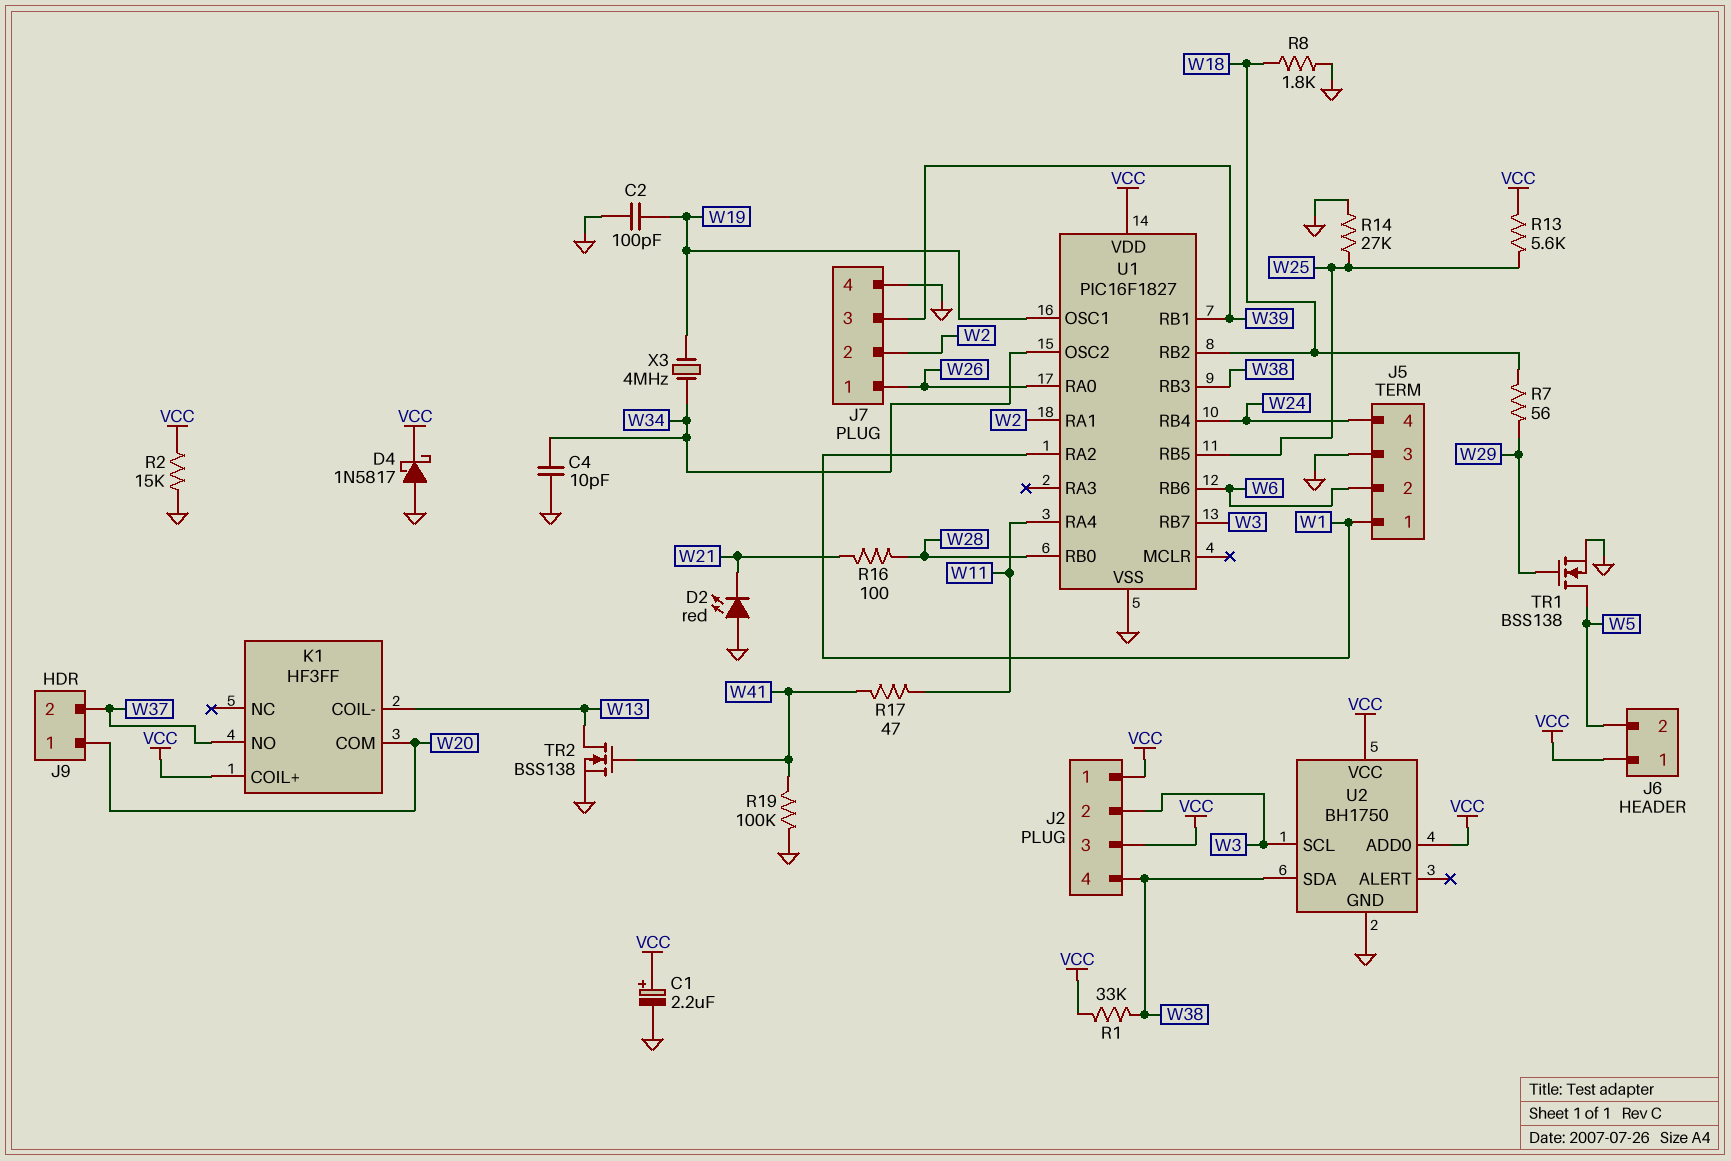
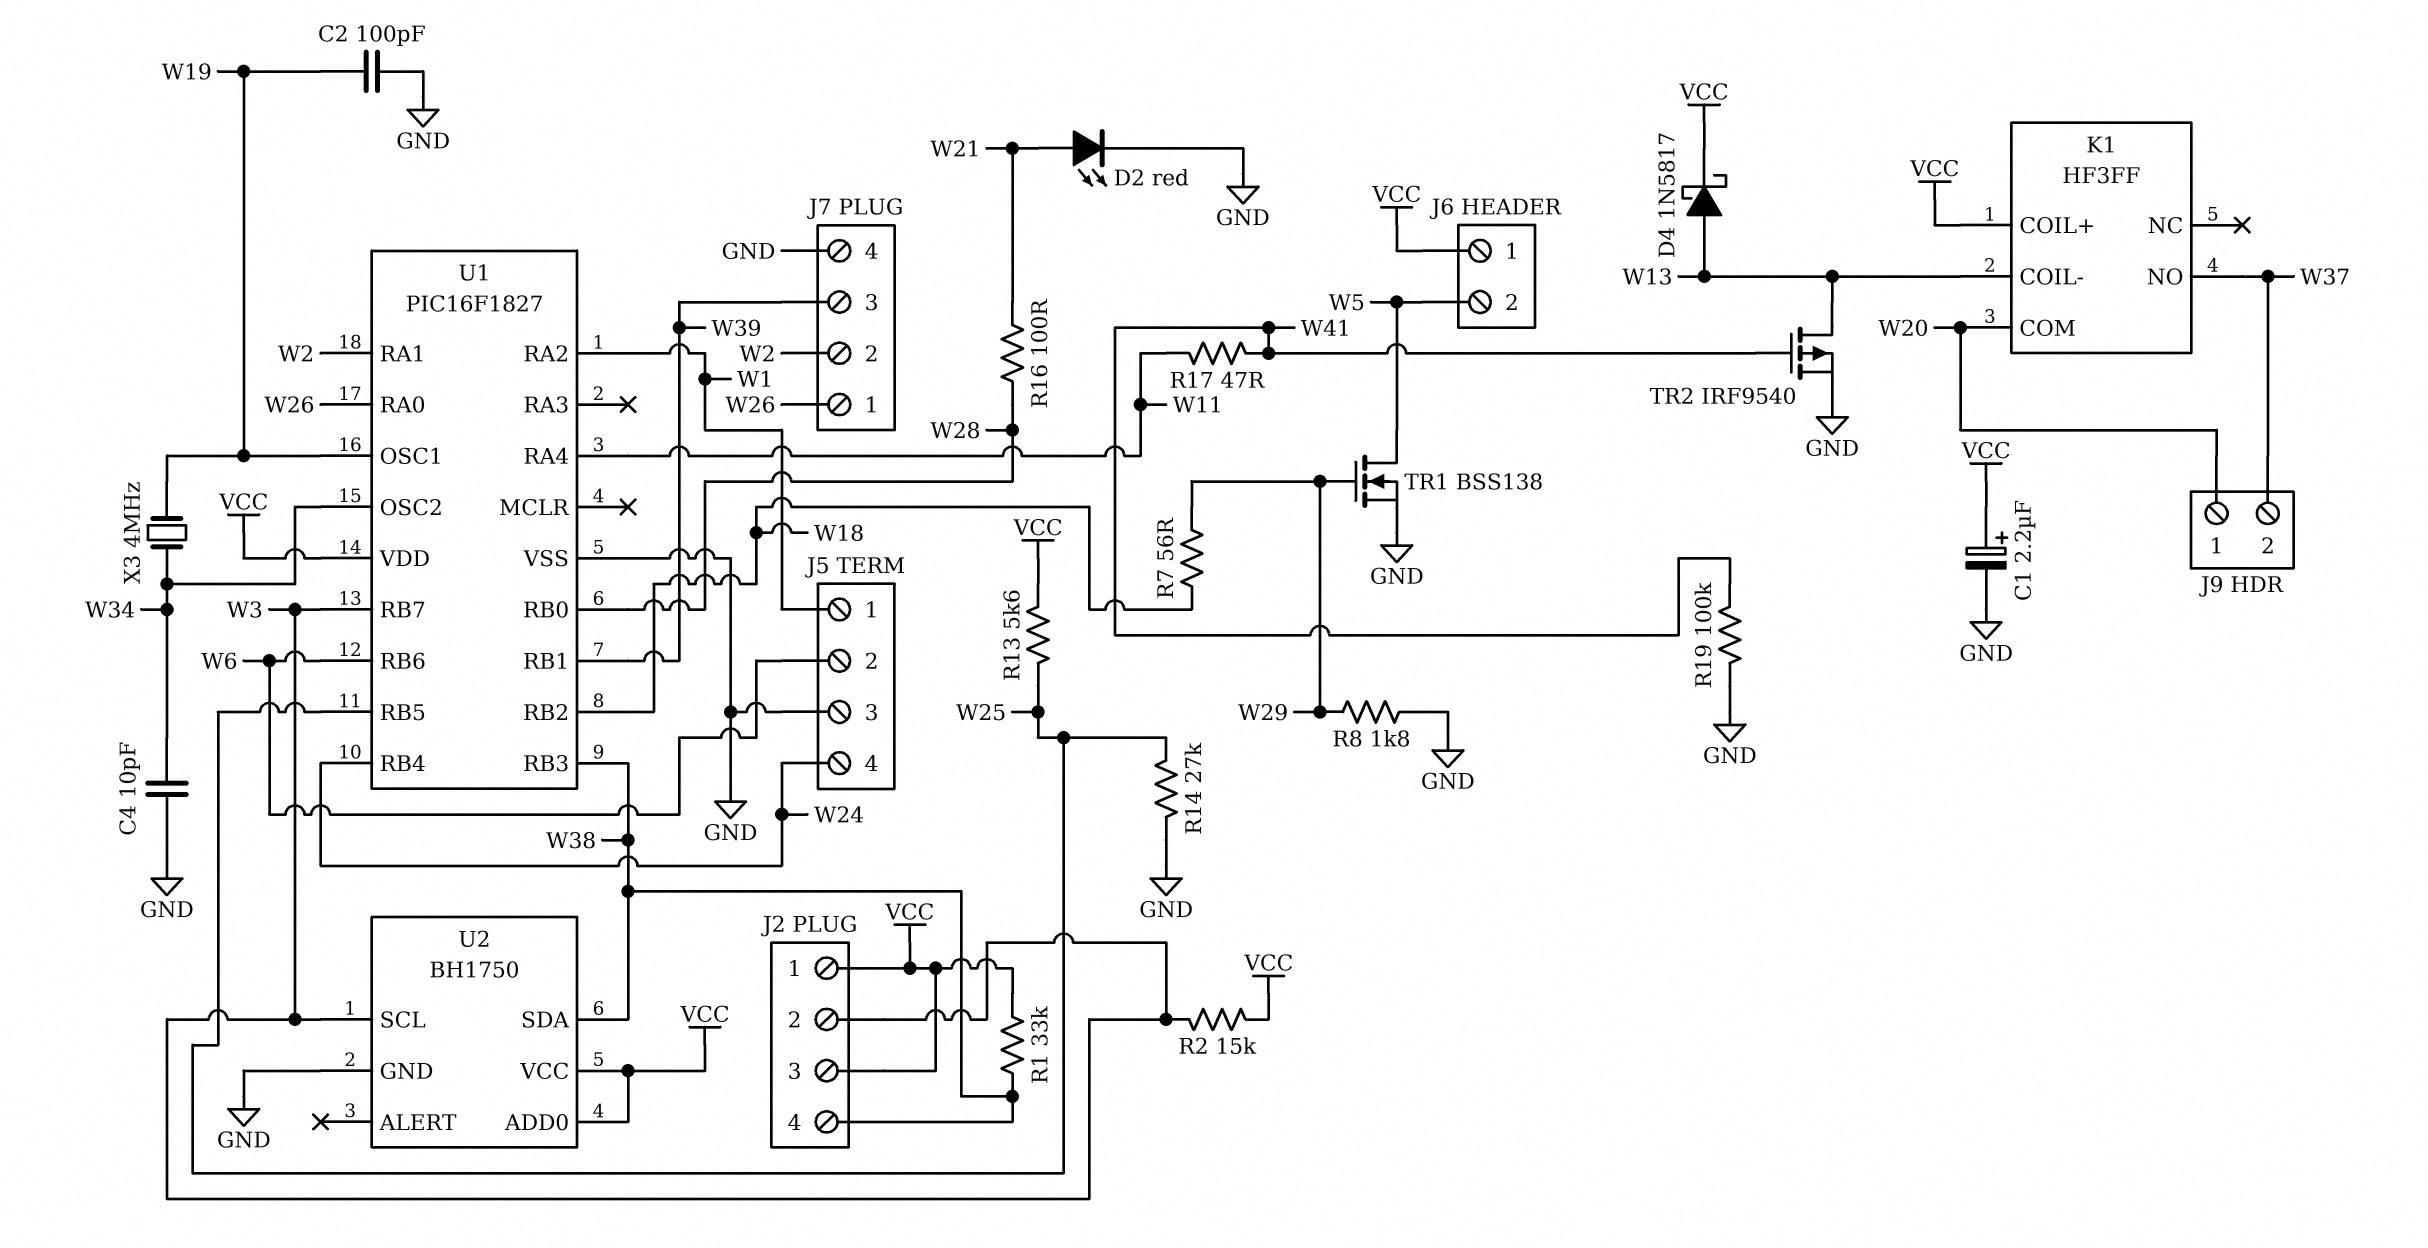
D2: LED red (A GND, K W21) -> LED red (A W21, K GND)
D4: schottky 1N5817 (A GND, K VCC) -> schottky 1N5817 (A W13, K VCC)
R2: 15k (GND, VCC) -> 15k (VCC, W3)
R8: 1.8k (GND, W18) -> 1.8k (GND, W29)
TR2: NMOS BSS138 (G W41, D W13, S GND) -> PMOS IRF9540 (G W41, D W13, S GND)

